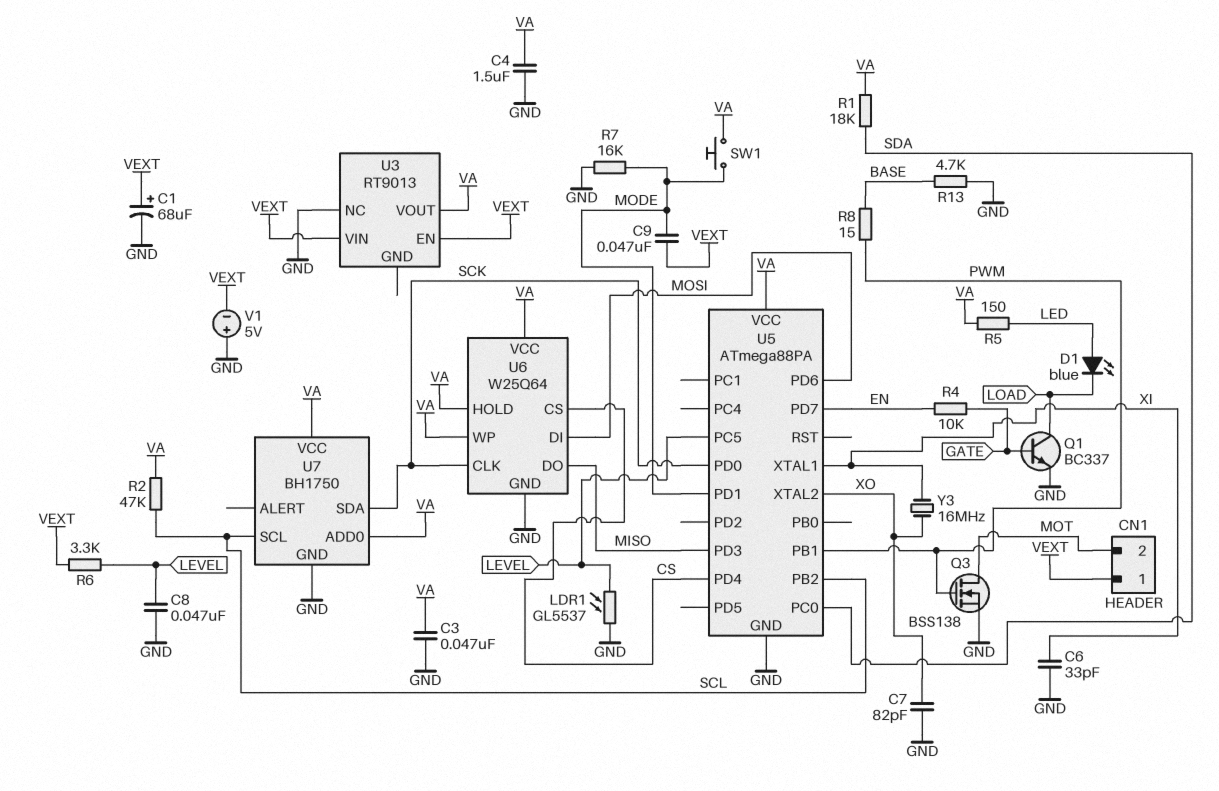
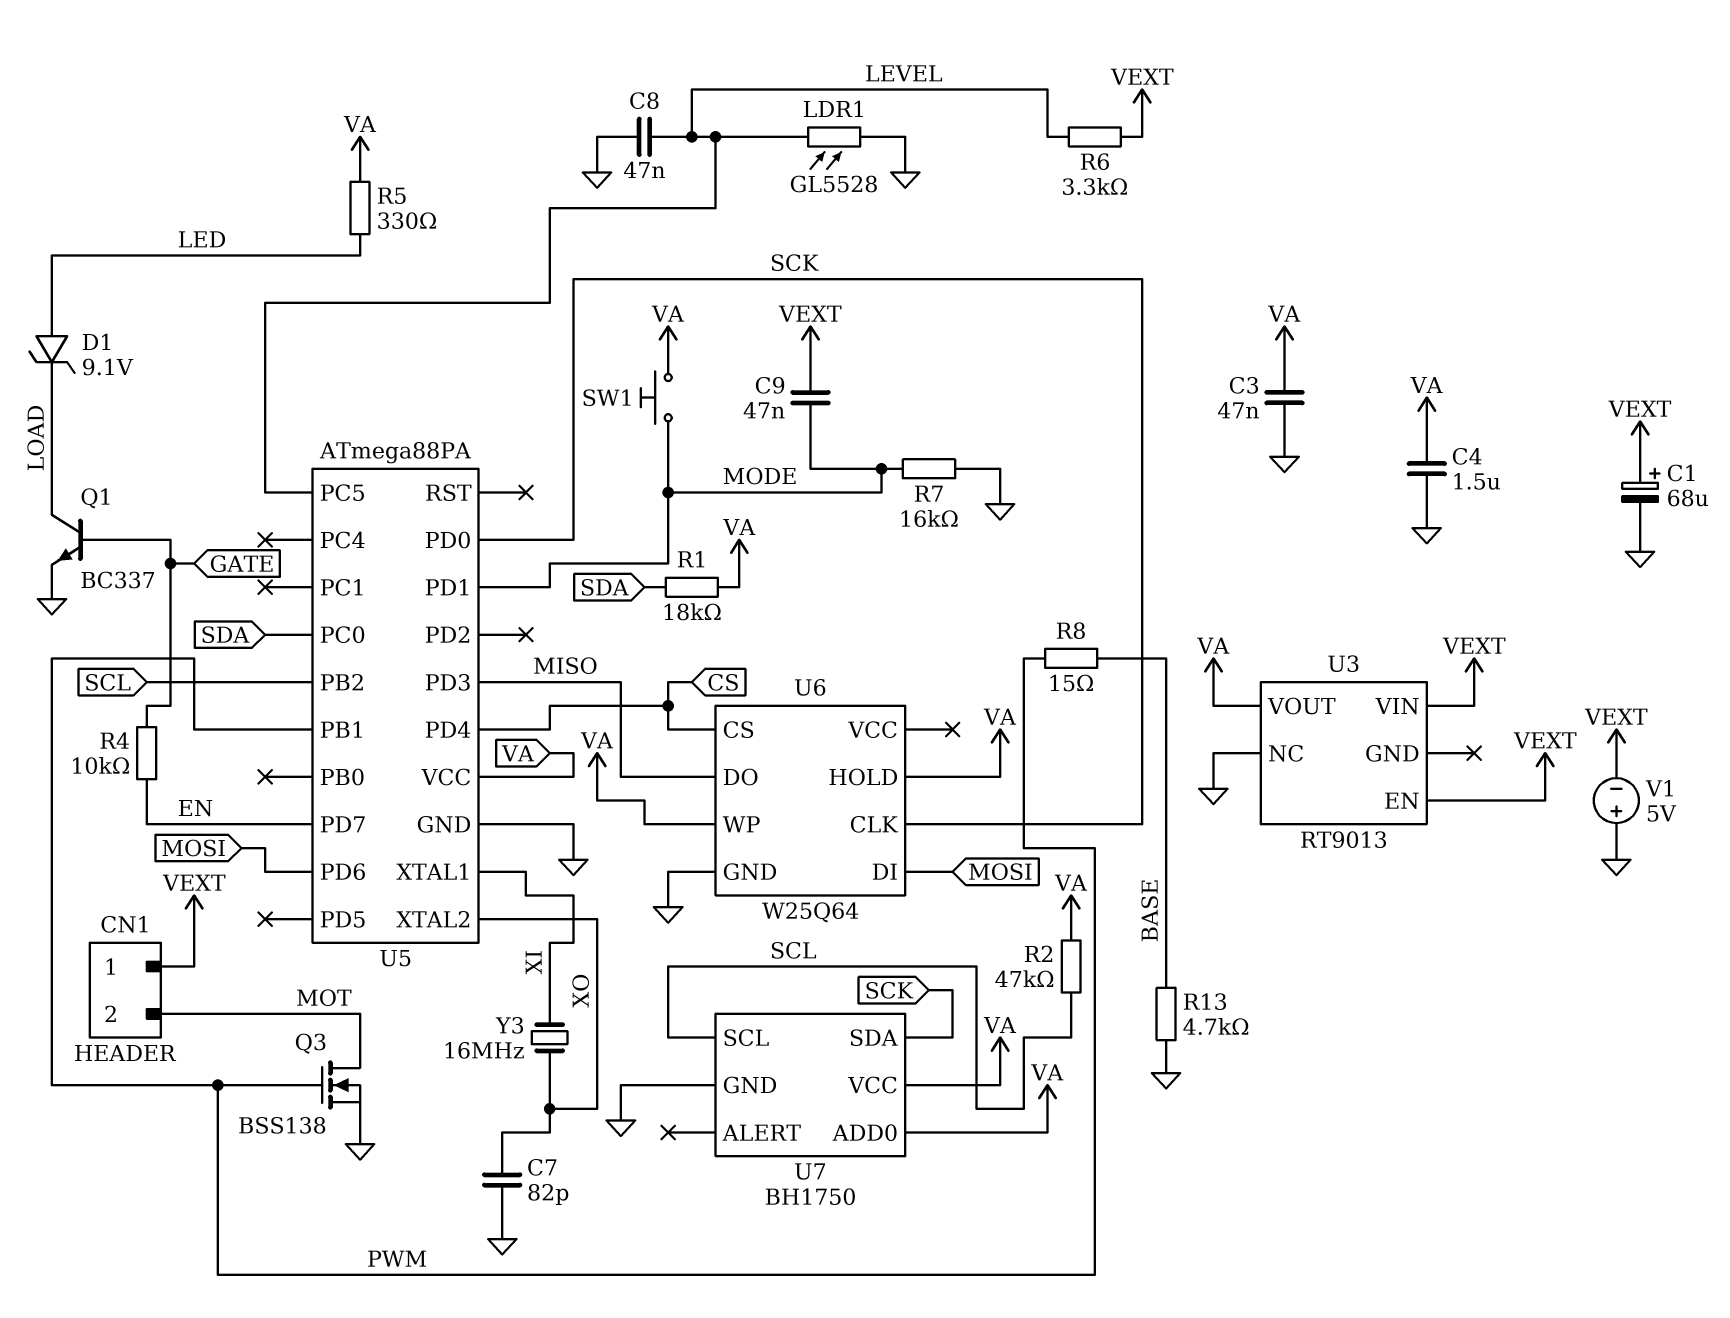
C6: 33pF (GND, XI) -> none
D1: LED blue (A LED, K LOAD) -> zener 9.1V (A LED, K LOAD)
LDR1: GL5537 (GND, LEVEL) -> GL5528 (GND, LEVEL)
R5: 150 (LED, VA) -> 330 (LED, VA)
U6 pin VCC: VA -> none

